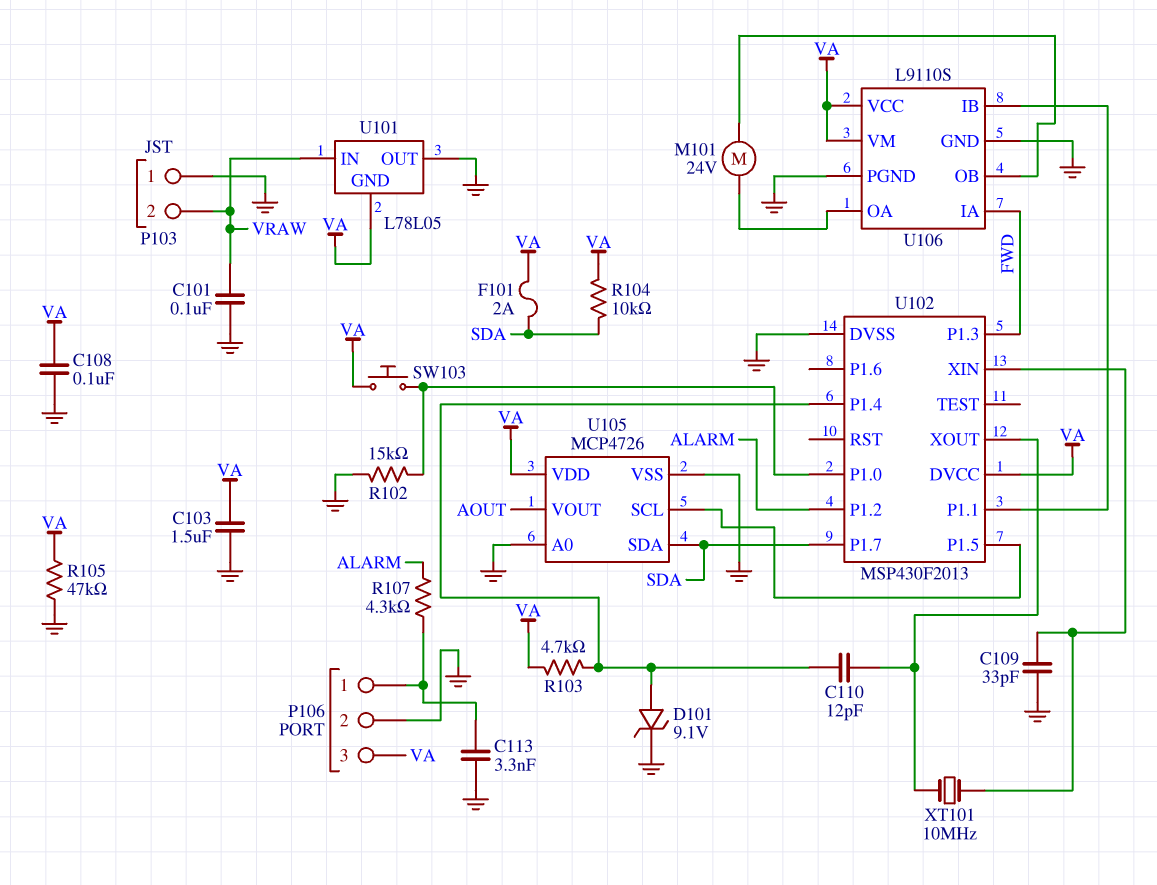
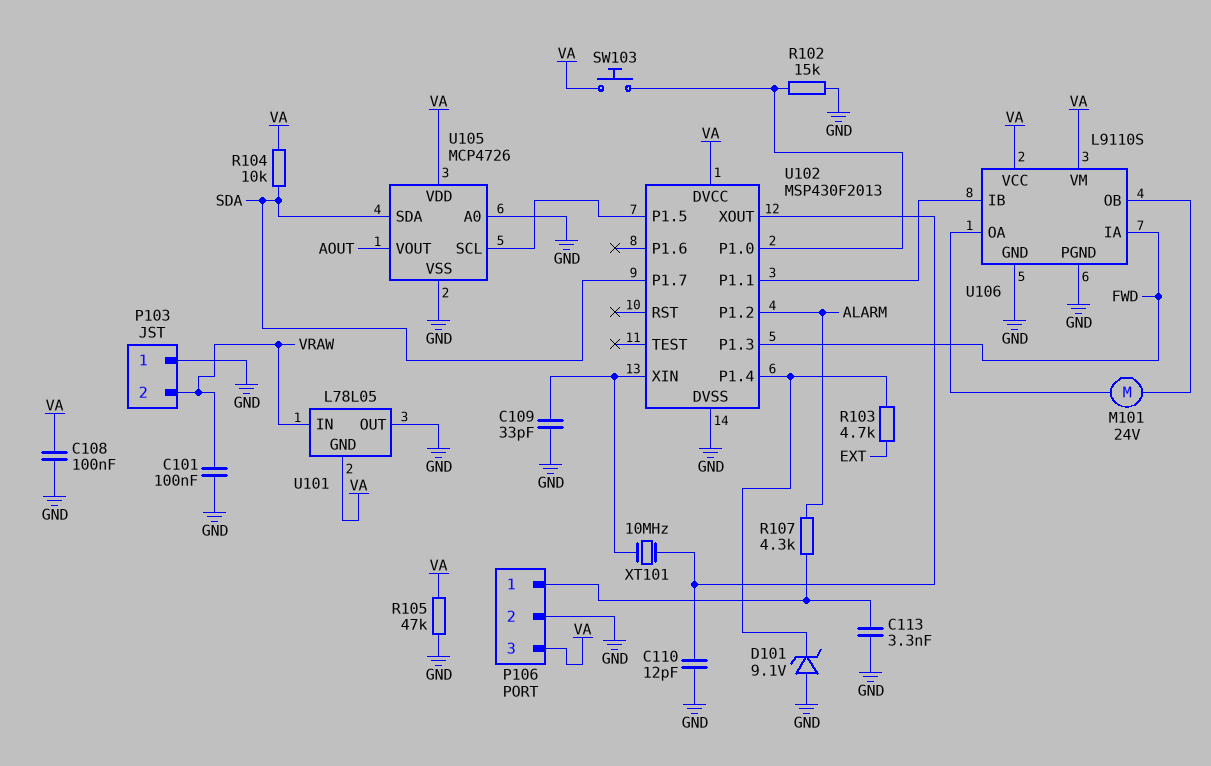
C103: 1.5uF (GND, VA) -> none
C110: 12pF (U102/P1.4, U102/XOUT) -> 12pF (GND, U102/XOUT)
D101: zener 9.1V (A U102/P1.4, K GND) -> zener 9.1V (A GND, K U102/P1.4)
F101: 2A (SDA, VA) -> none
R103: 4.7k (U102/P1.4, VA) -> 4.7k (EXT, U102/P1.4)

